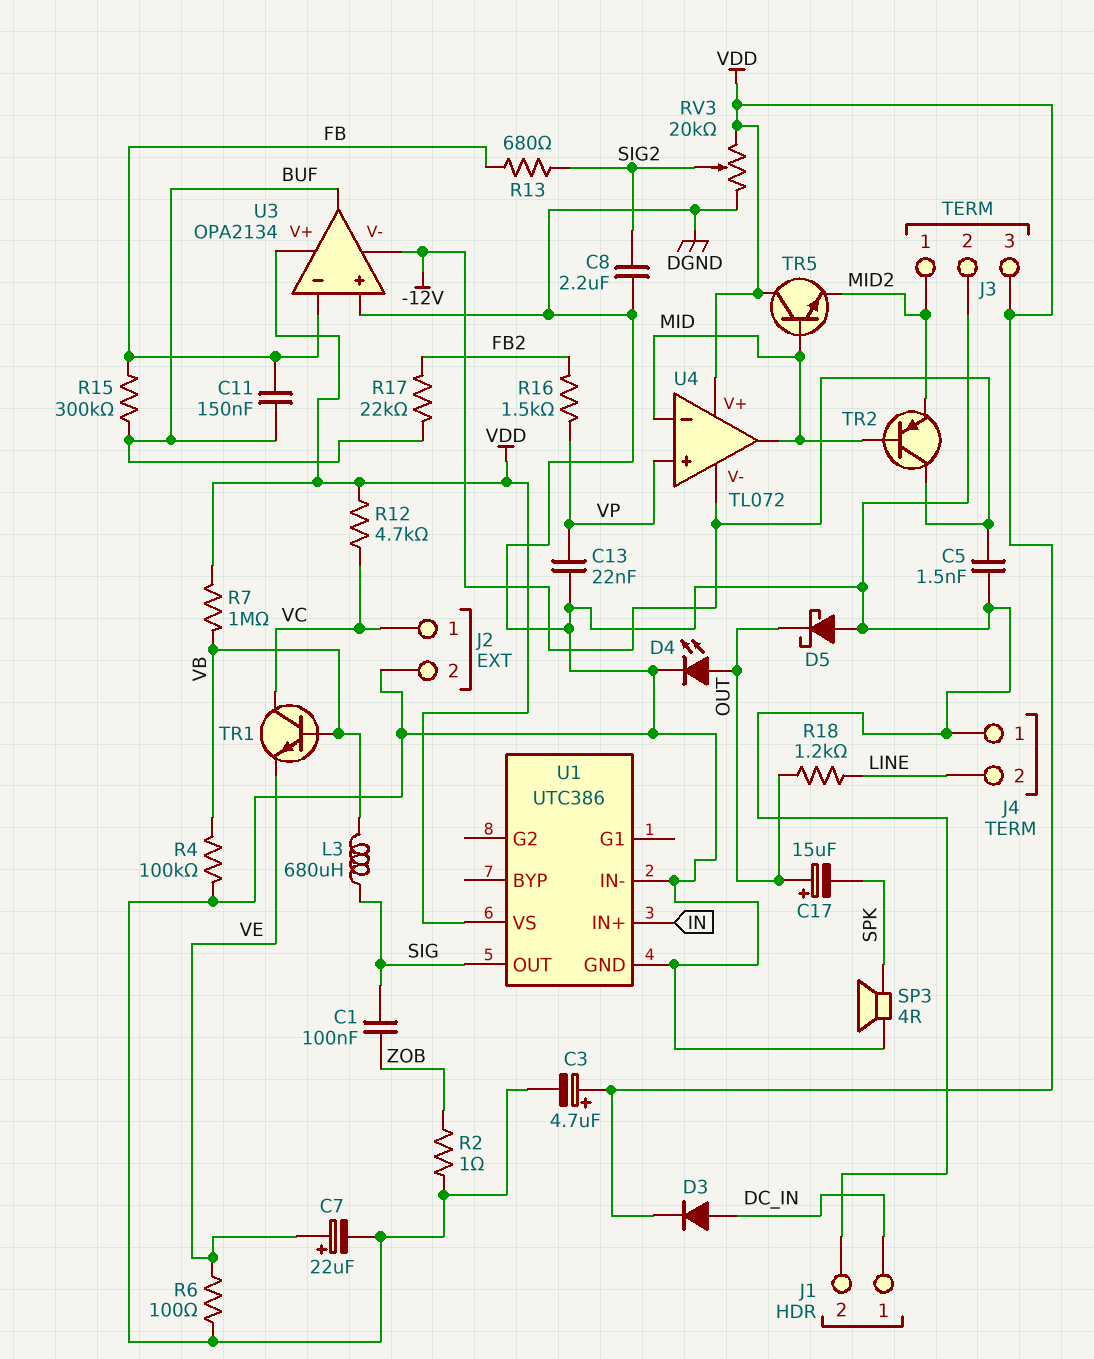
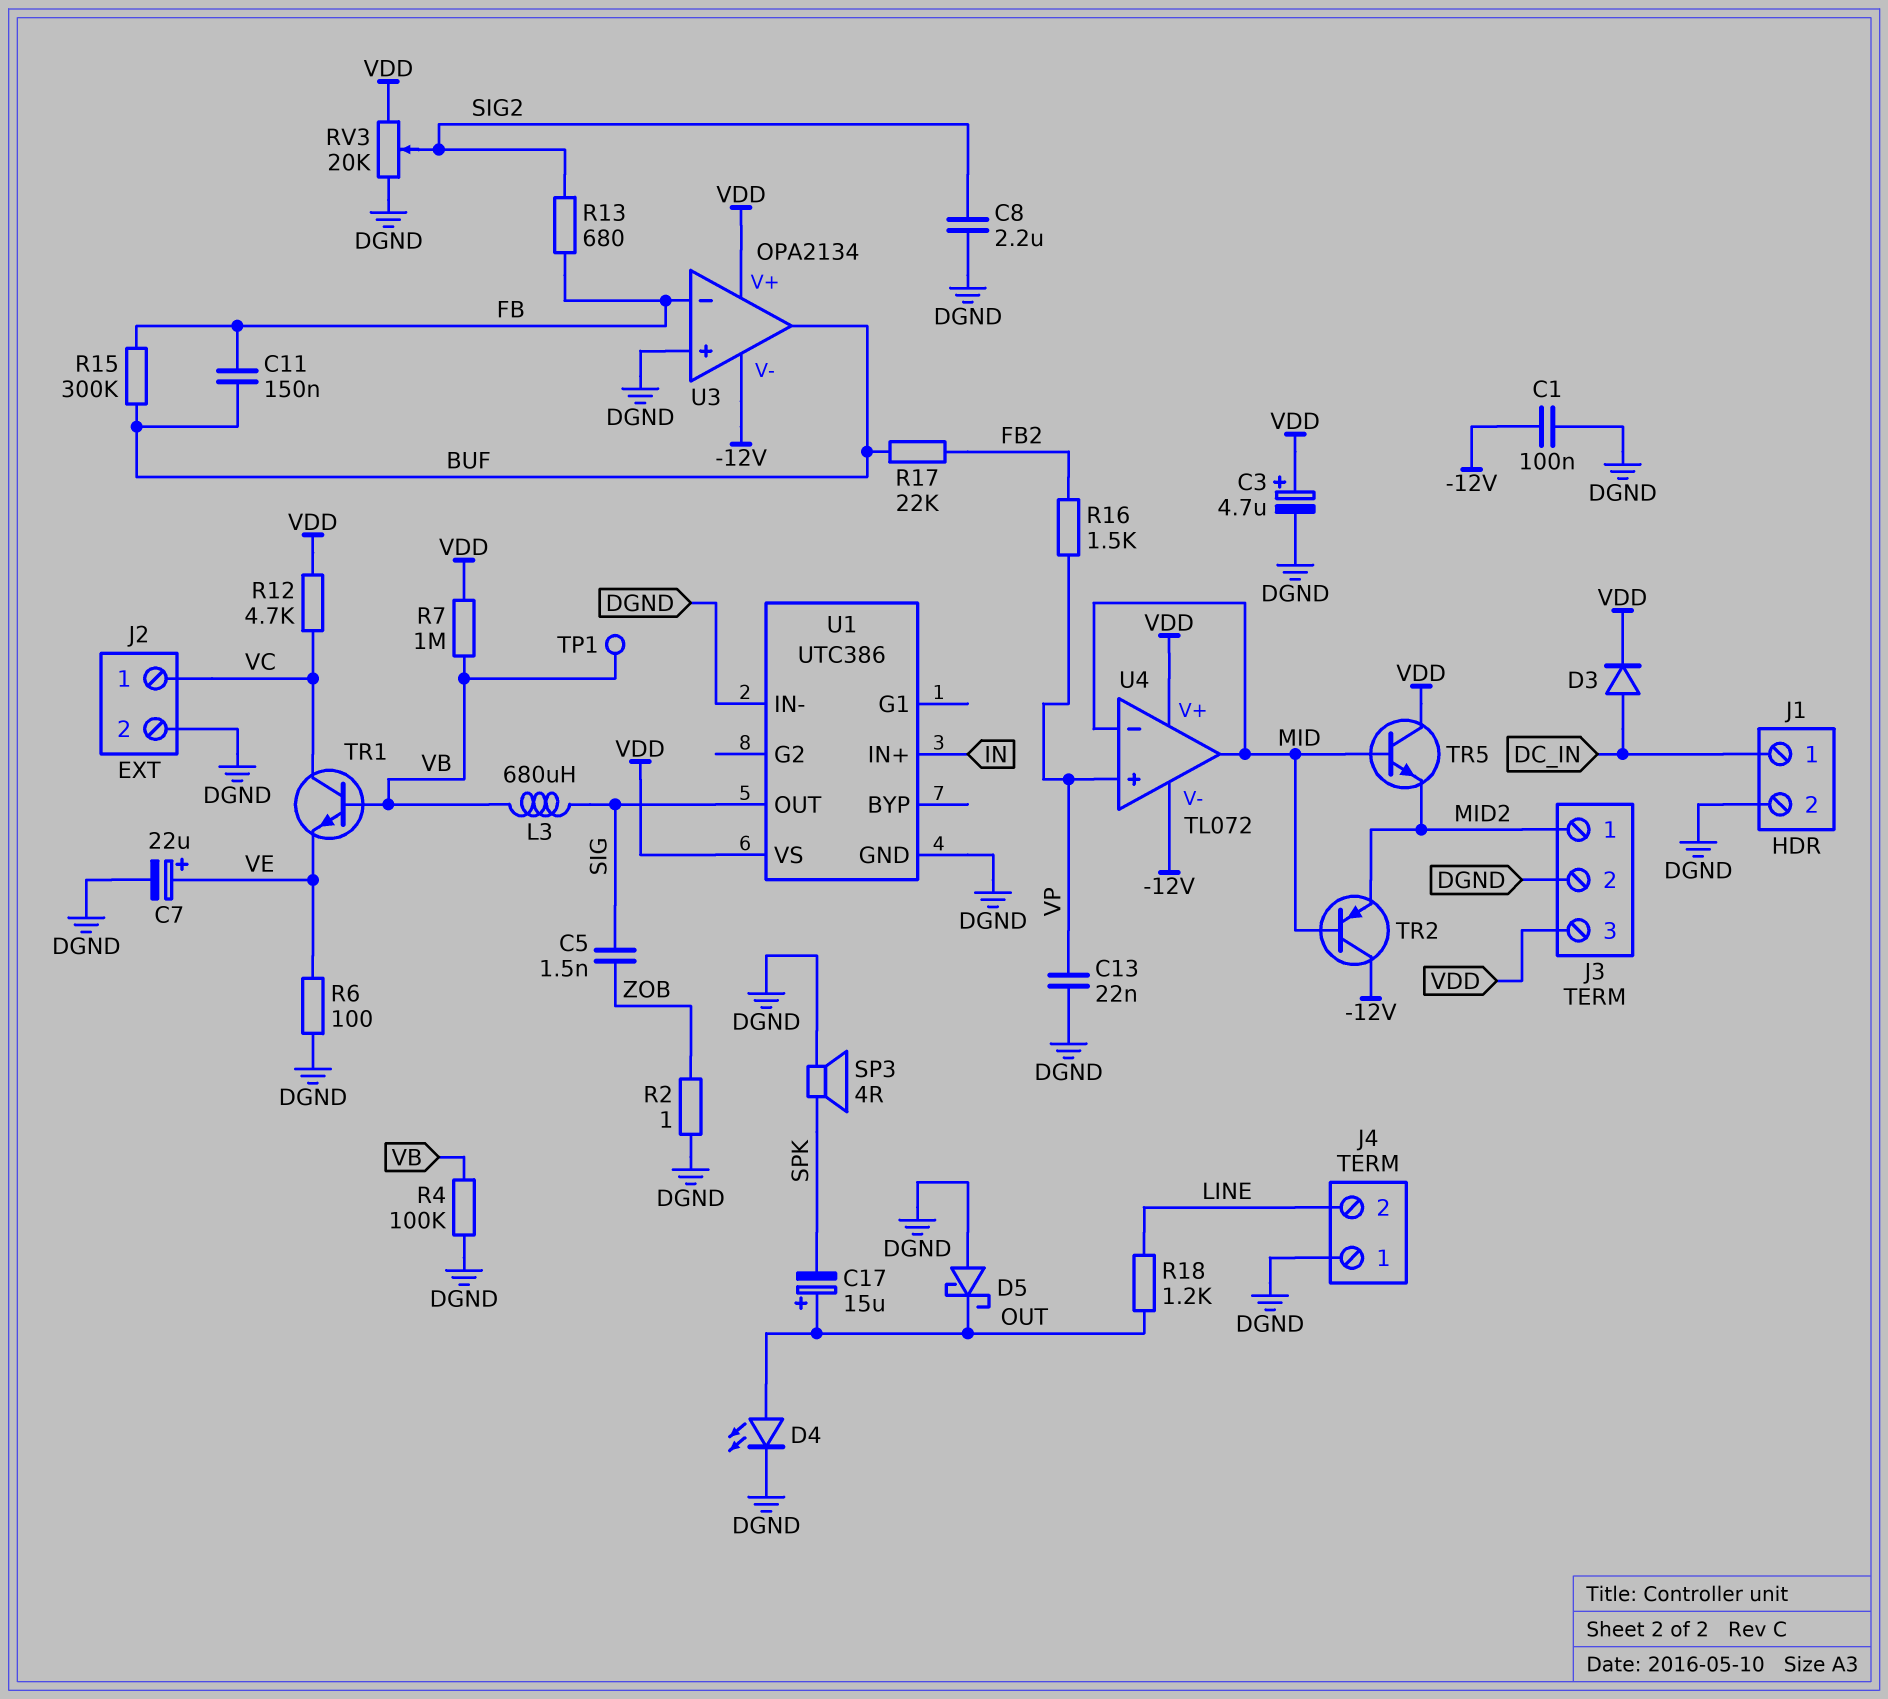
C1: 100nF (SIG, ZOB) -> 100nF (-12V, DGND)
C5: 1.5nF (-12V, DGND) -> 1.5nF (SIG, ZOB)
TP1: none -> test point (VB)

